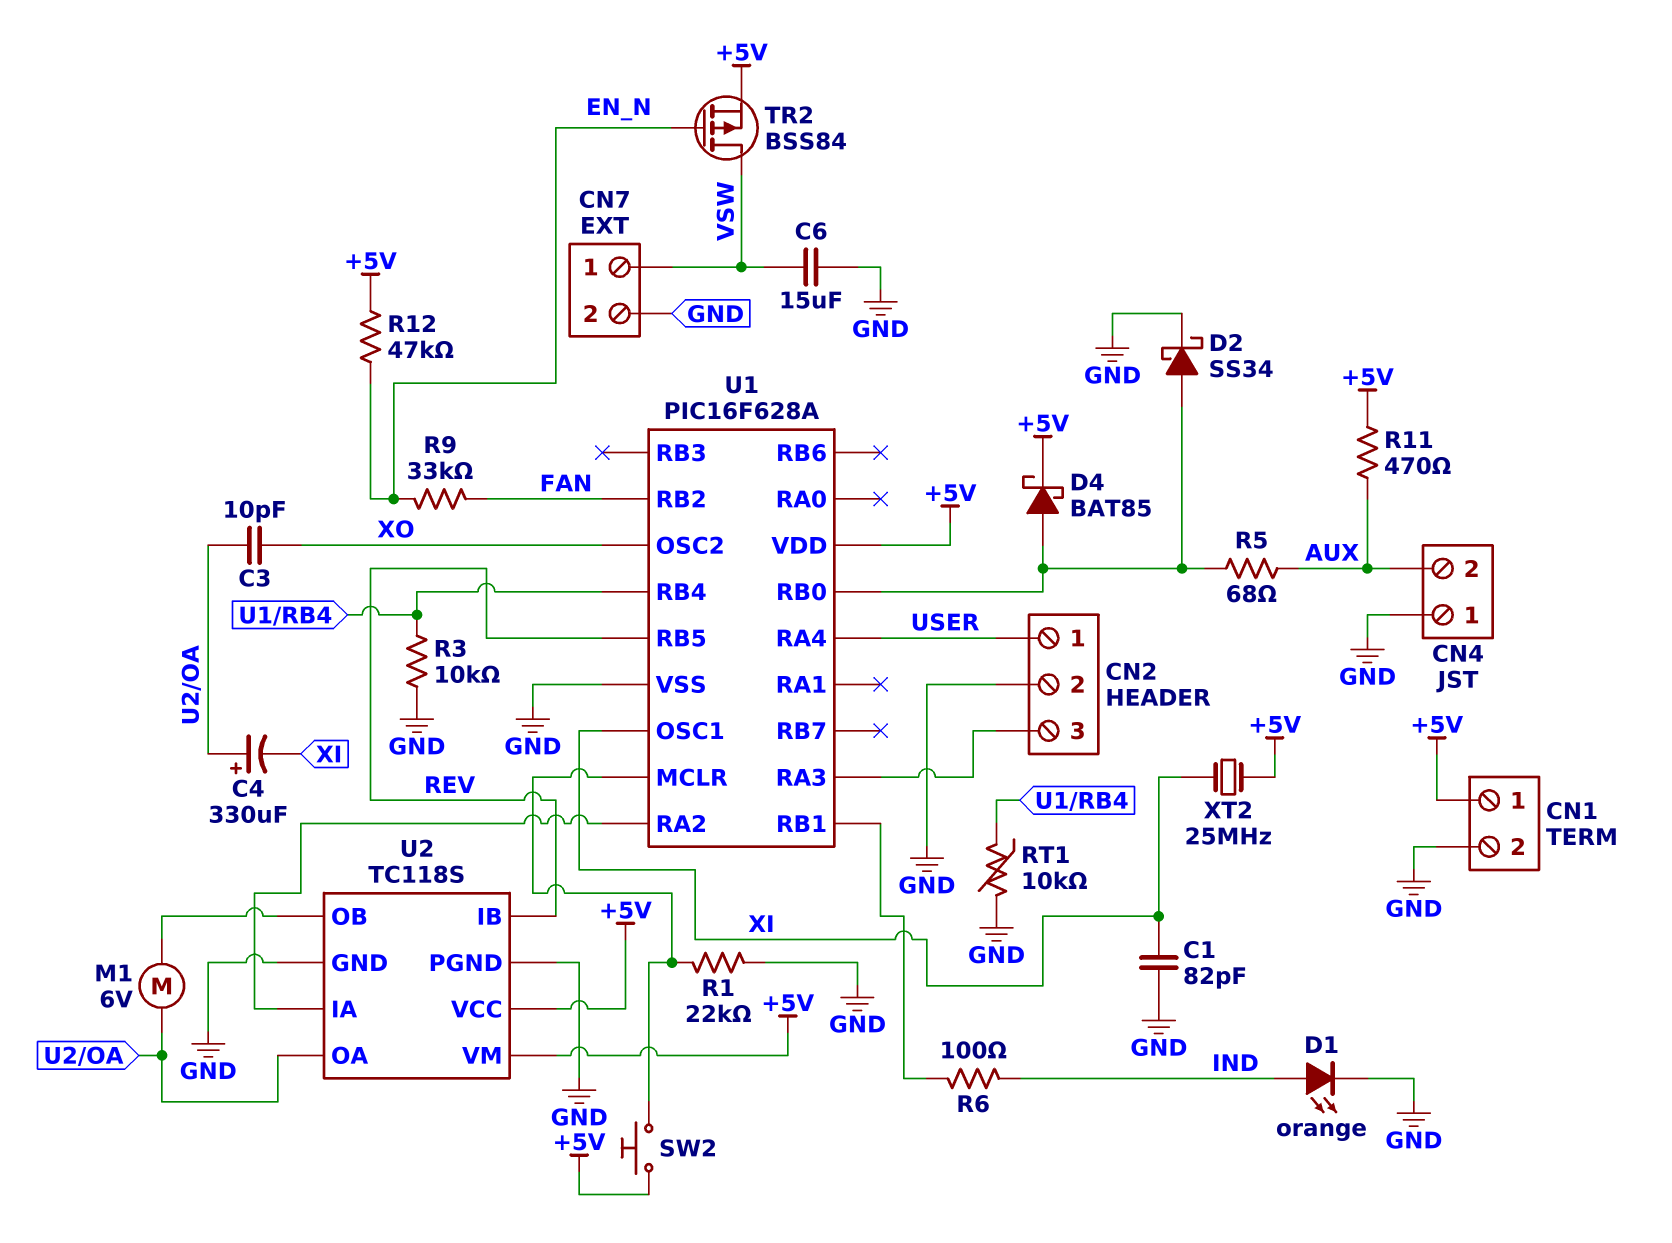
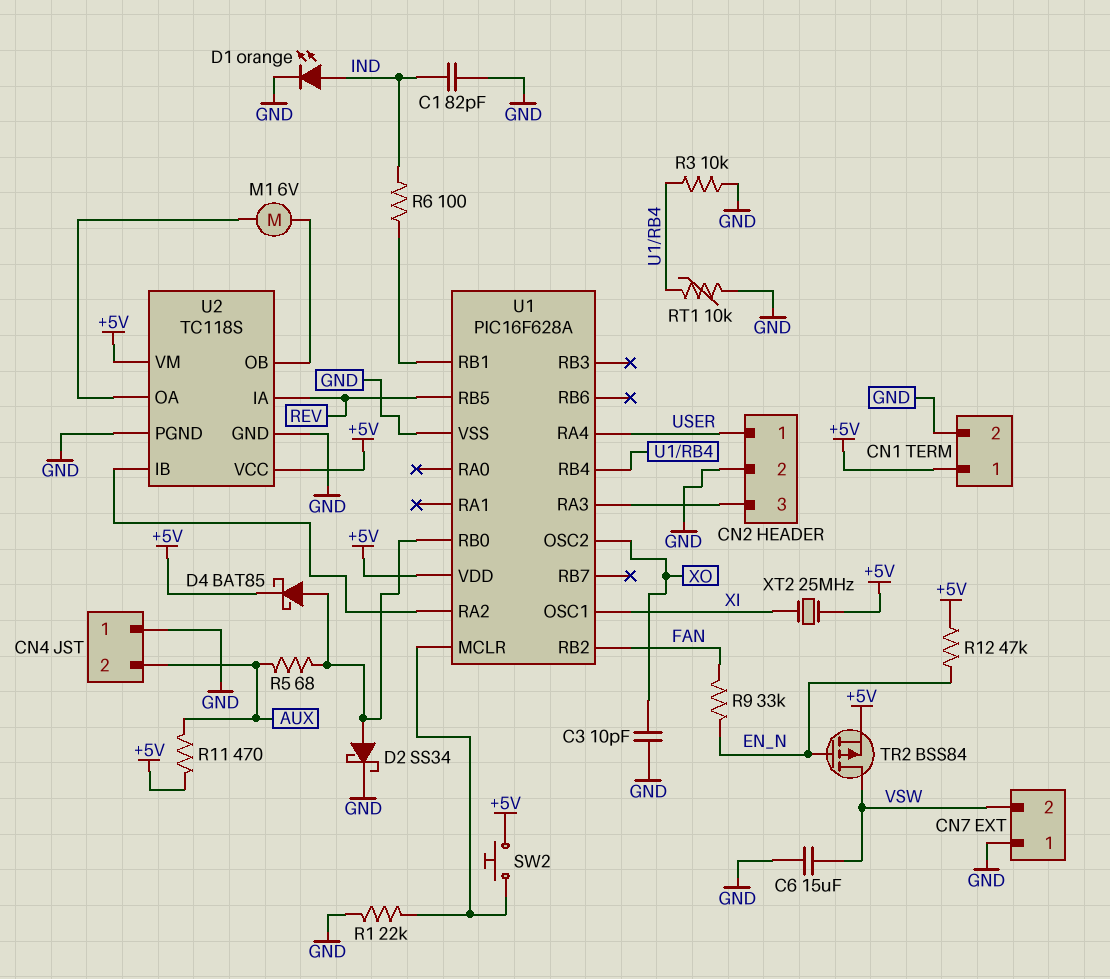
C1: 82pF (GND, XI) -> 82pF (GND, IND)
C3: 10pF (U2/OA, XO) -> 10pF (GND, XO)
C4: 330uF (plus U2/OA, minus XI) -> none
CN7 pin 1: VSW -> GND
CN7 pin 2: GND -> VSW
U2 pin IA: U1/RA2 -> REV
U2 pin IB: REV -> U1/RA2

